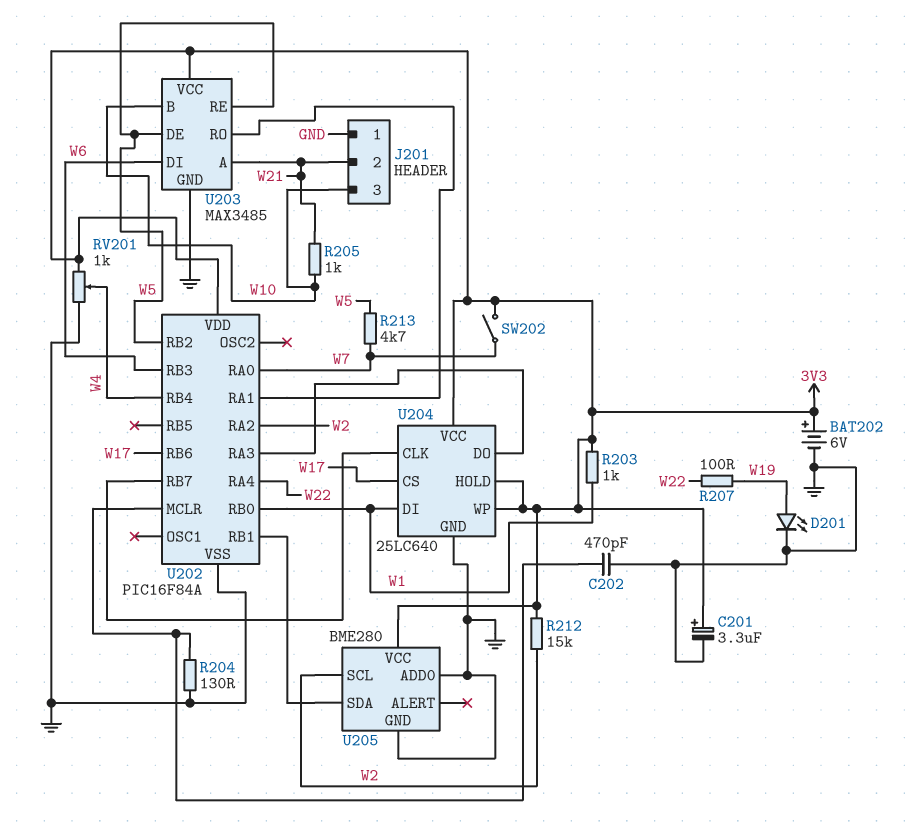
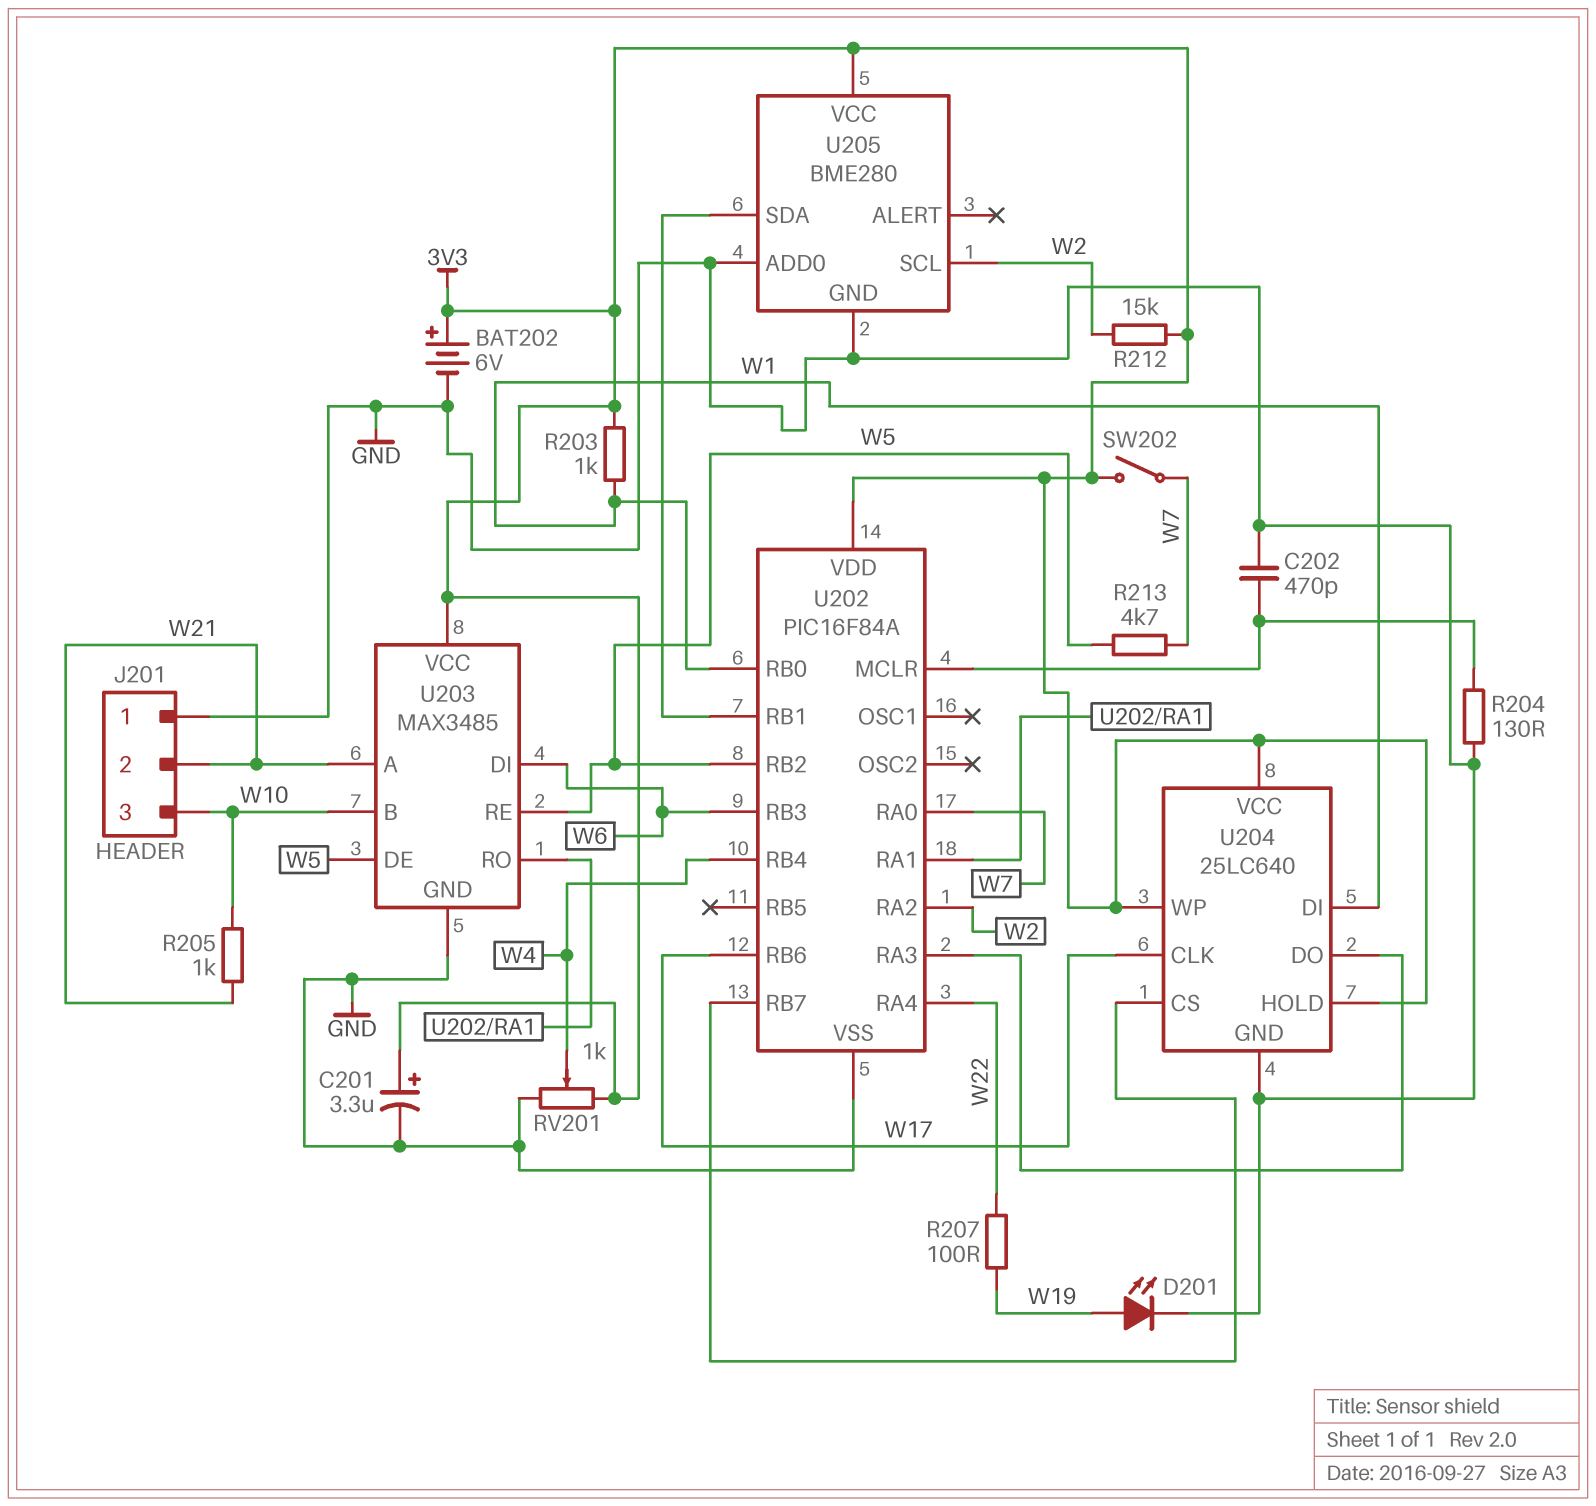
U204 pin CLK: U202/RB7 -> W17
U204 pin CS: W17 -> U202/RB7

